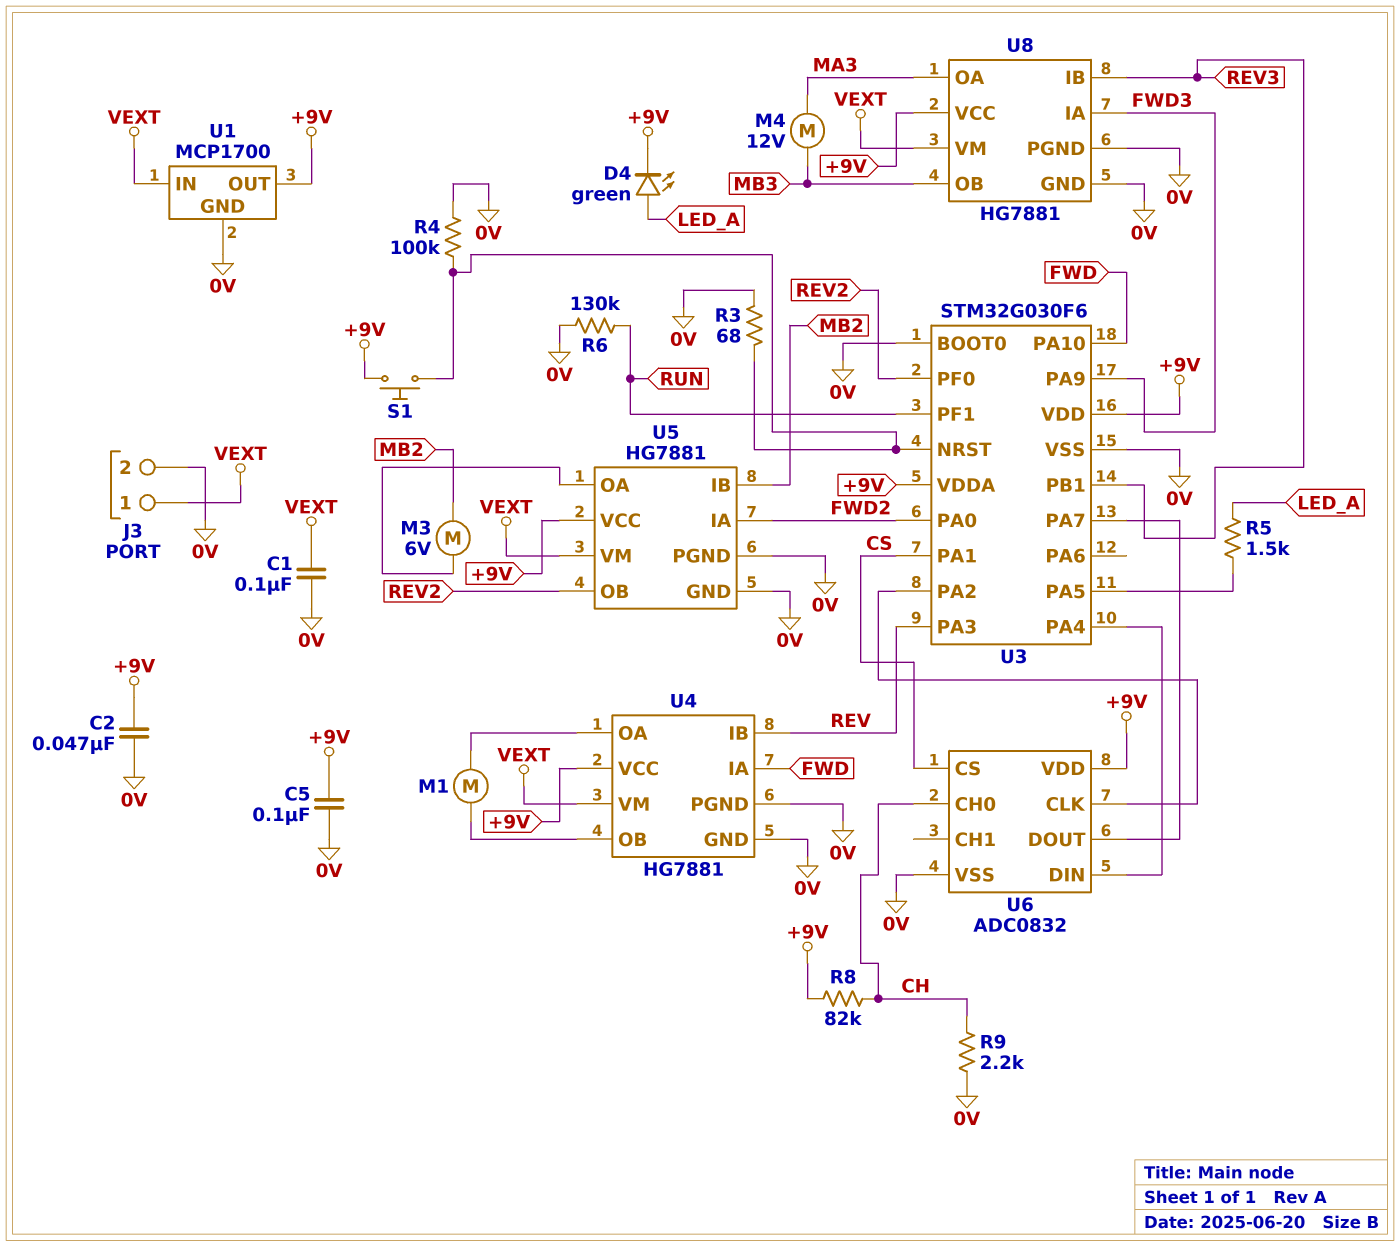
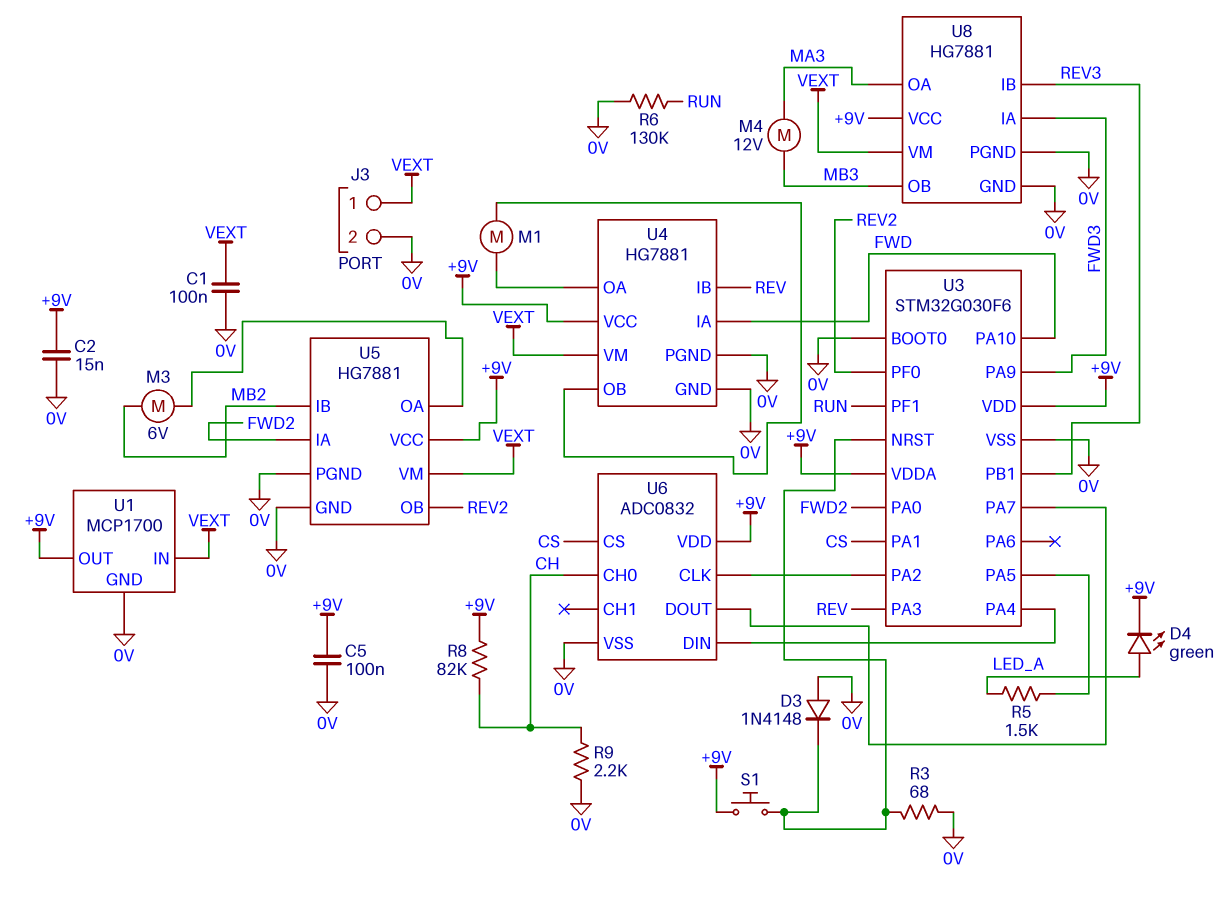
C2: 47nF (+9V, 0V) -> 15nF (+9V, 0V)
D3: none -> diode 1N4148 (A 0V, K U3/NRST)
R4: 100k (0V, U3/NRST) -> none

